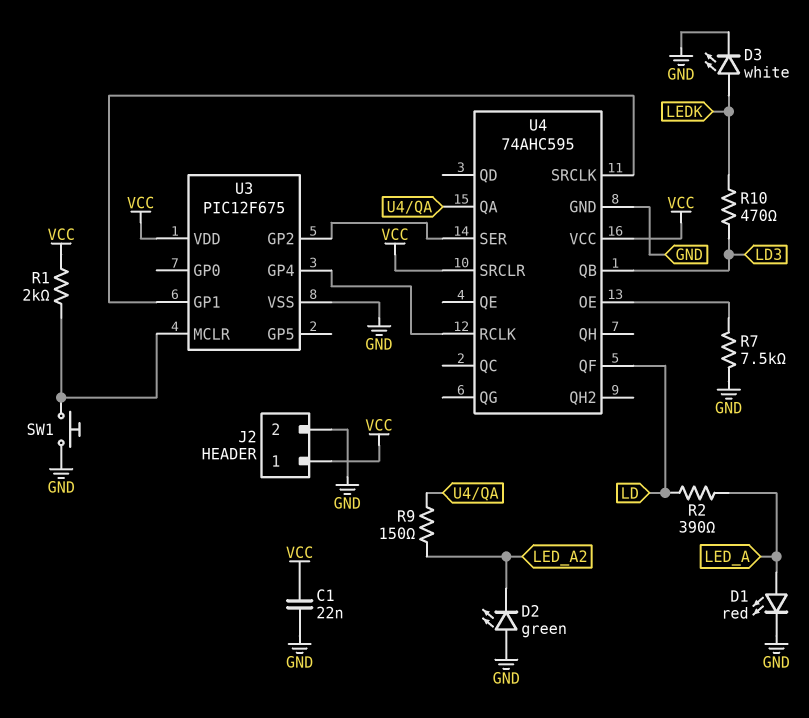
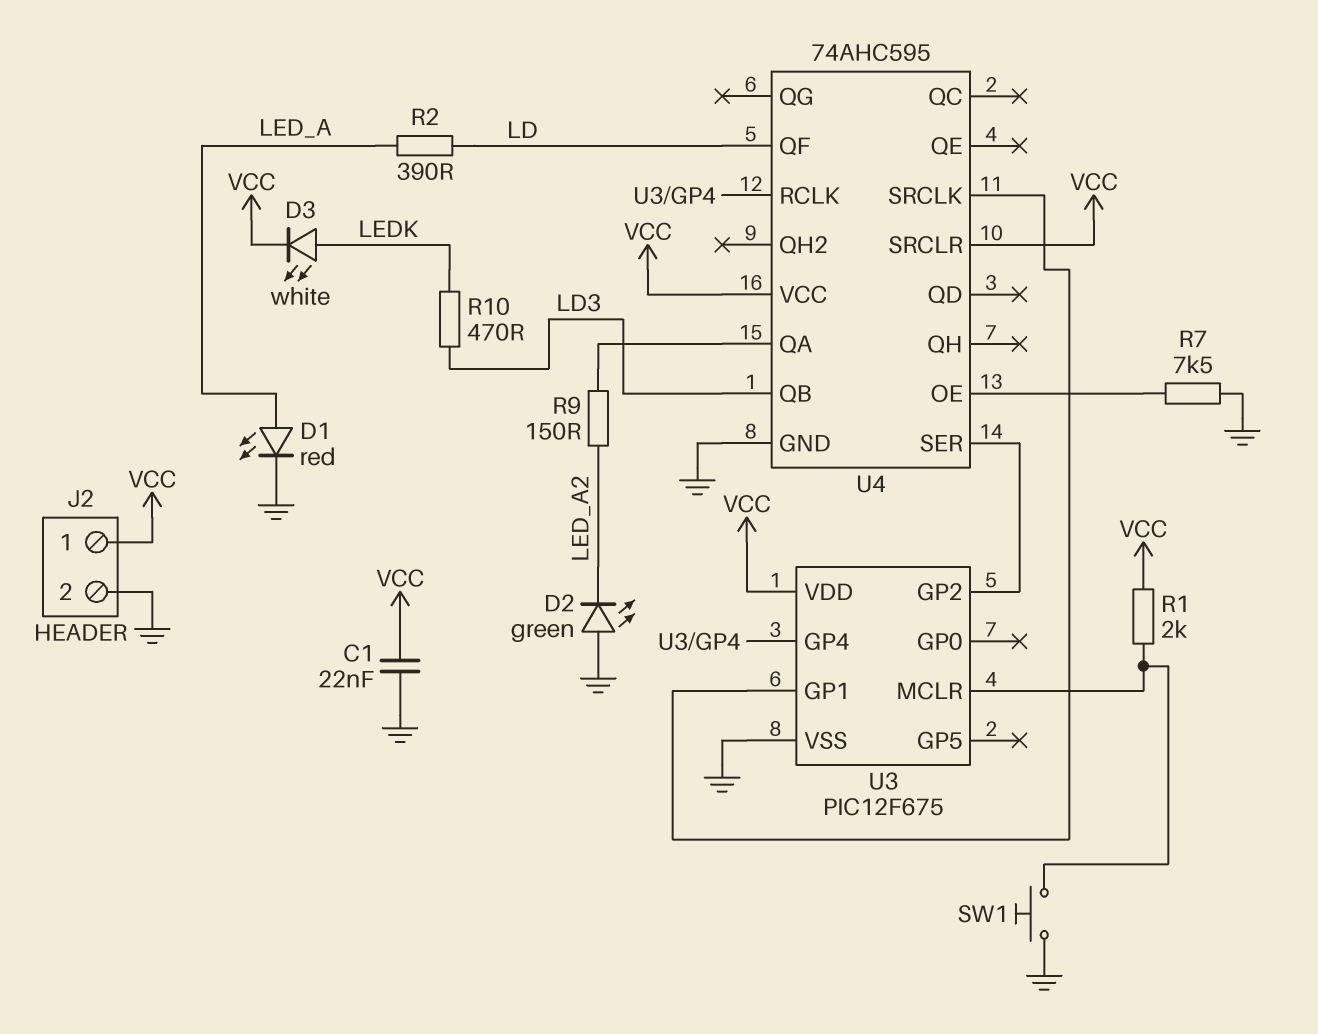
D3: LED white (A LEDK, K GND) -> LED white (A LEDK, K VCC)

